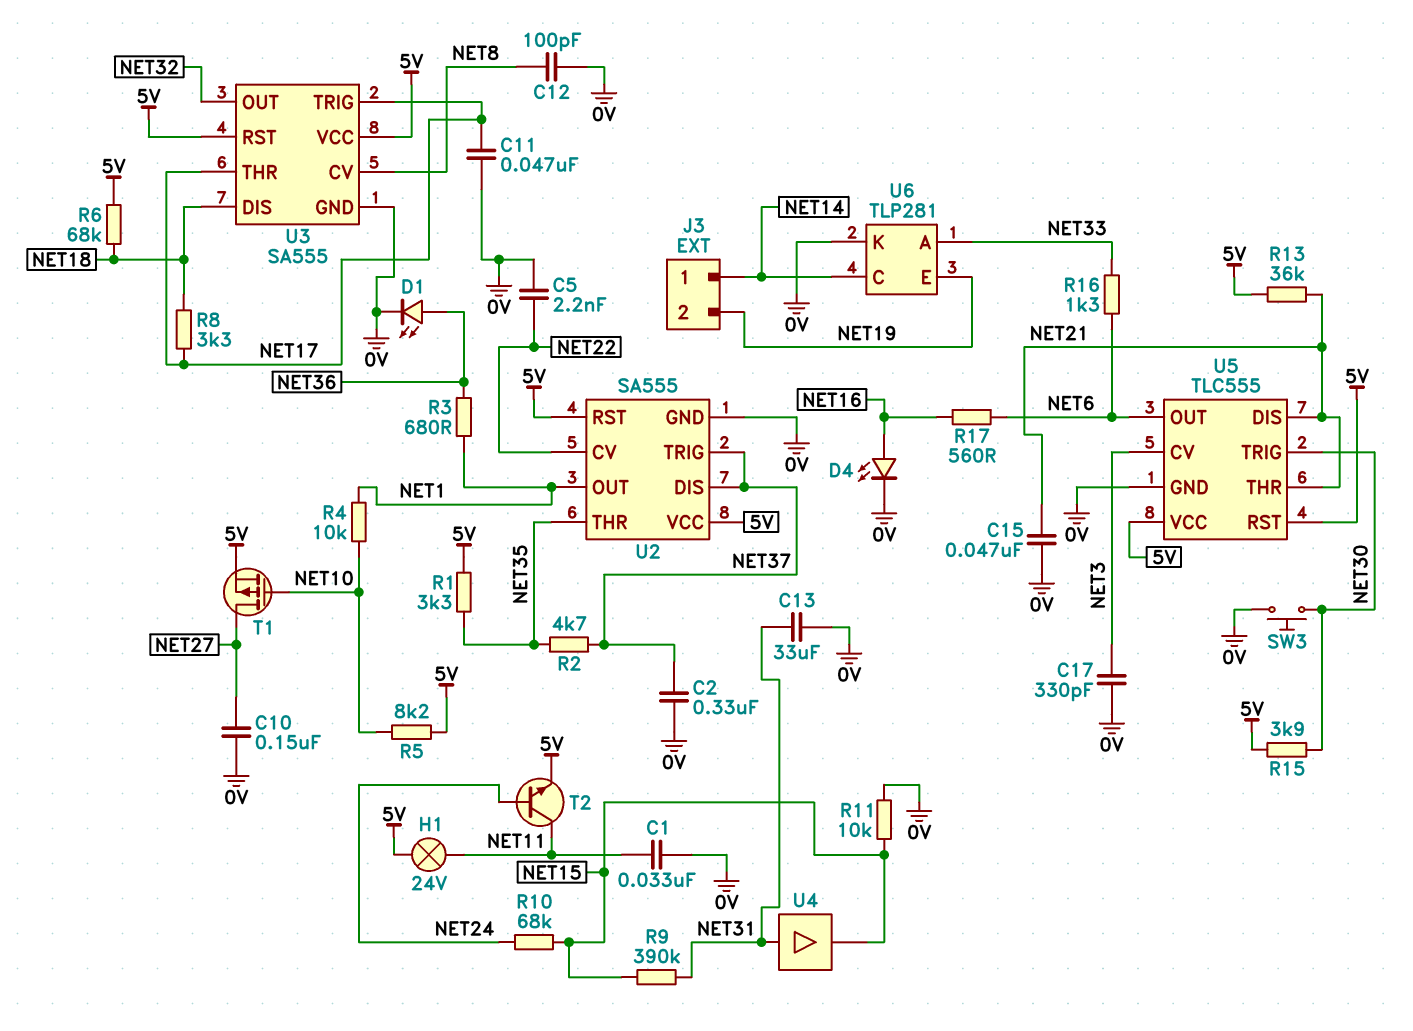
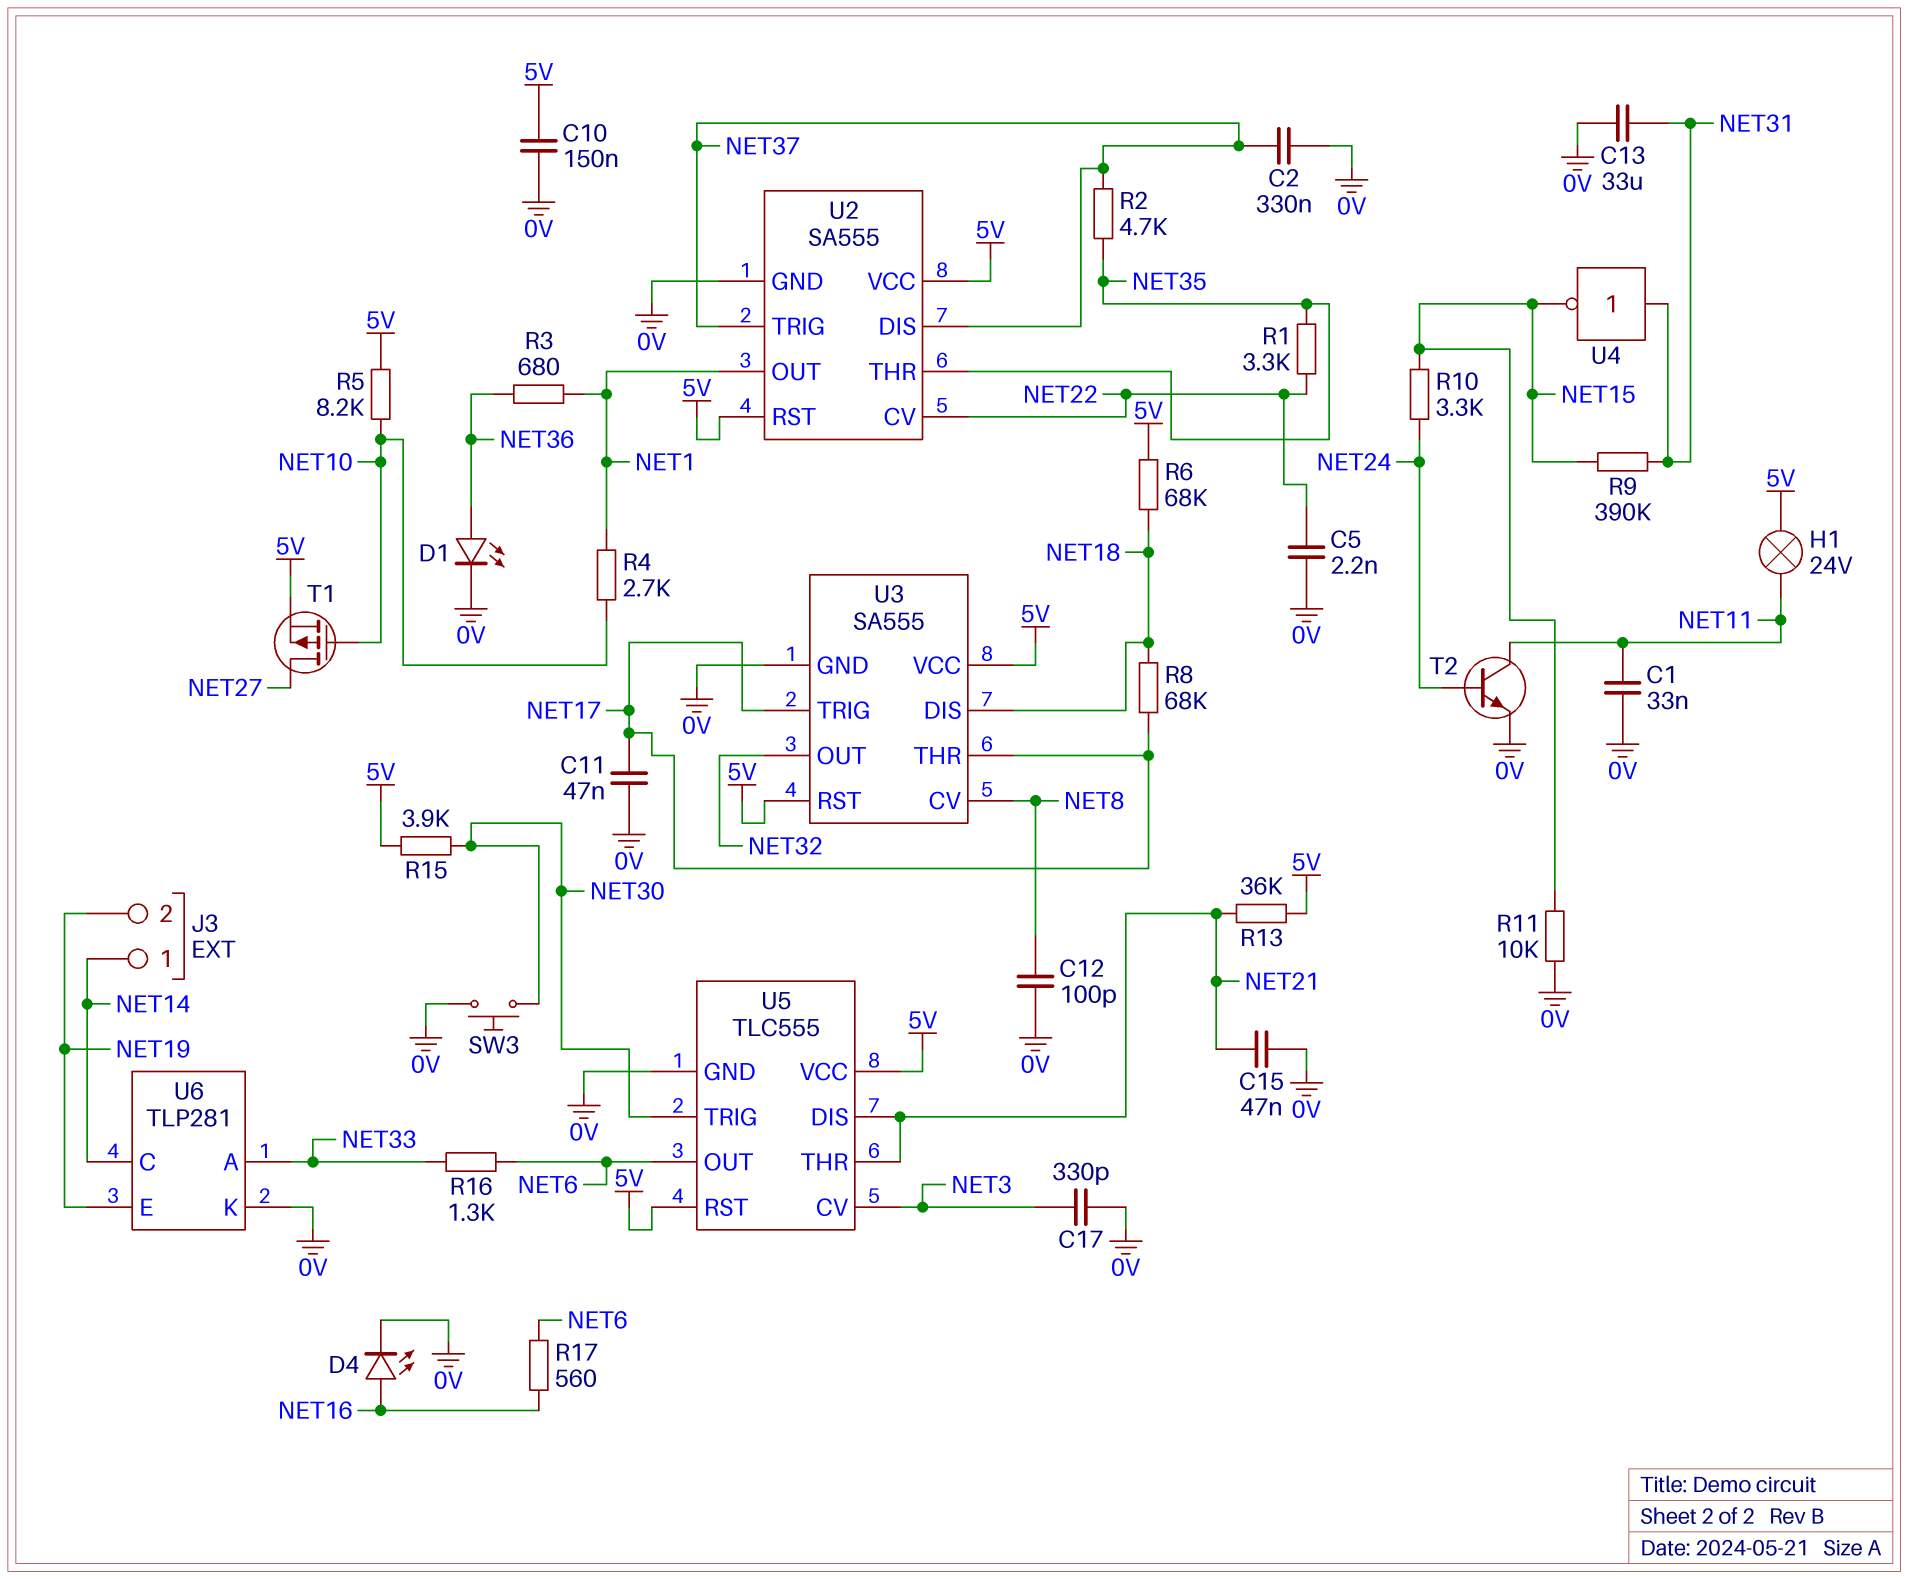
C10: 150nF (0V, NET27) -> 150nF (0V, 5V)
R1: 3.3k (5V, NET35) -> 3.3k (NET22, NET35)
R4: 10k (NET1, NET10) -> 2.7k (NET1, NET10)
R8: 3.3k (NET17, NET18) -> 68k (NET17, NET18)
R10: 68k (NET15, NET24) -> 3.3k (NET15, NET24)
T2: NPN (B NET24, C NET11, E 5V) -> NPN (B NET24, C NET11, E 0V)
U4: buffer (in NET31, out NET15) -> NOT (in NET31, out NET15)

